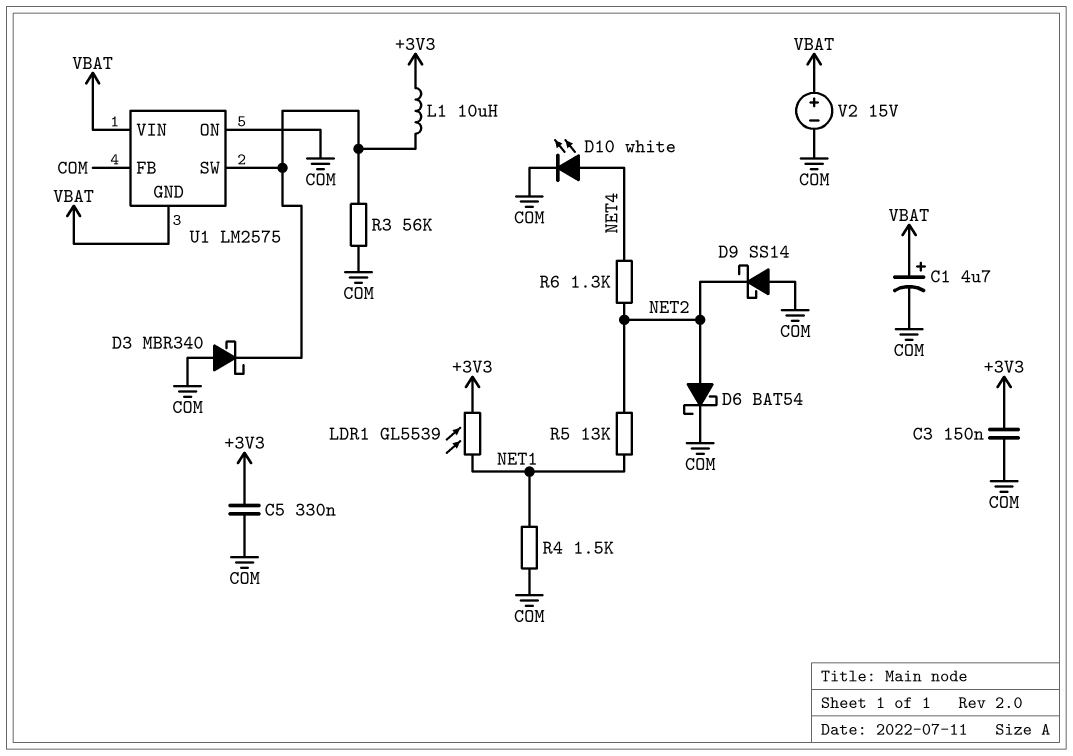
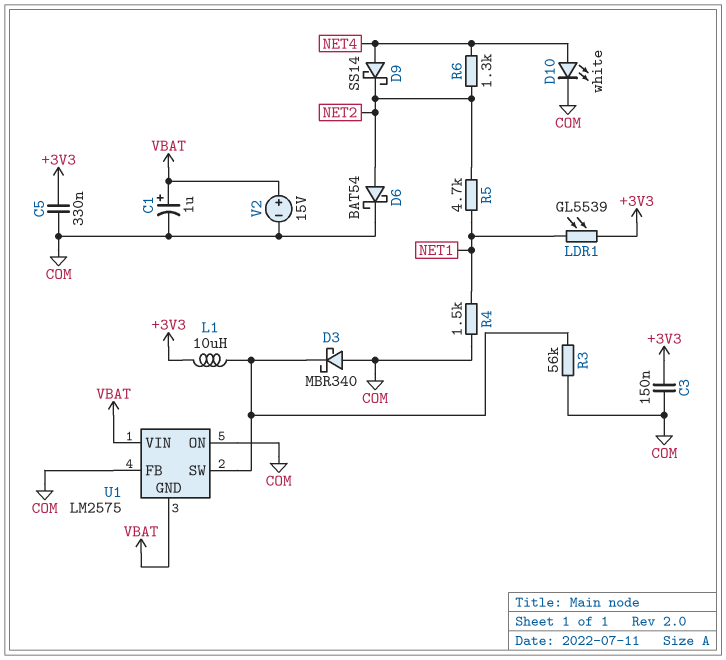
C1: 4.7uF (plus VBAT, minus COM) -> 1uF (plus VBAT, minus COM)
D9: schottky SS14 (A COM, K NET2) -> schottky SS14 (A NET4, K NET2)
R5: 13k (NET1, NET2) -> 4.7k (NET1, NET2)

